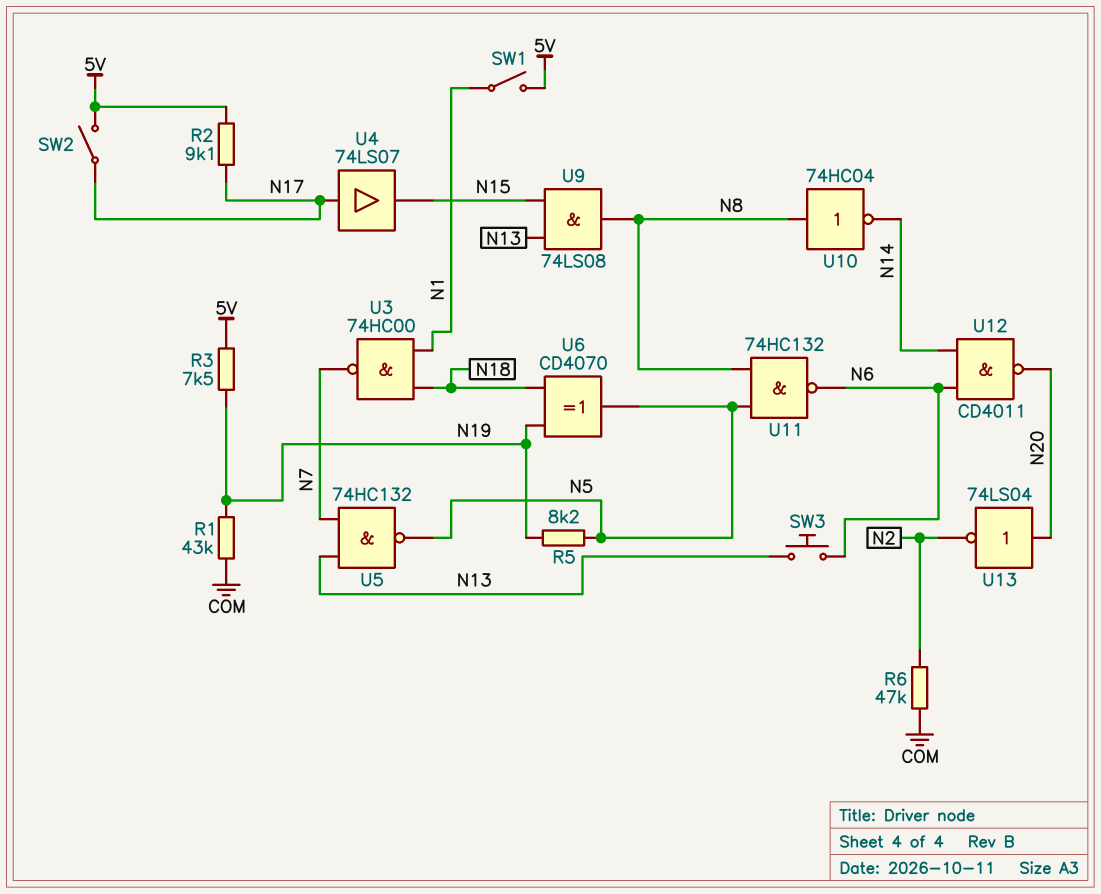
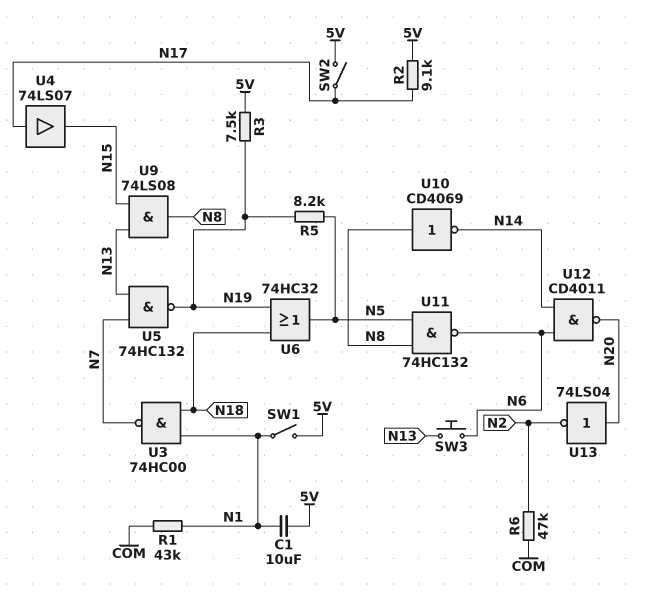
C1: none -> 10uF (5V, N1)
R1: 43k (COM, N19) -> 43k (COM, N1)
U5: NAND 74HC132 (in N7, in N13, out N5) -> NAND 74HC132 (in N7, in N13, out N19)
U6: XOR CD4070 (in N18, in N19, out N5) -> OR 74HC32 (in N18, in N19, out N5)
U10: NOT 74HC04 (in N8, out N14) -> NOT CD4069 (in N8, out N14)

